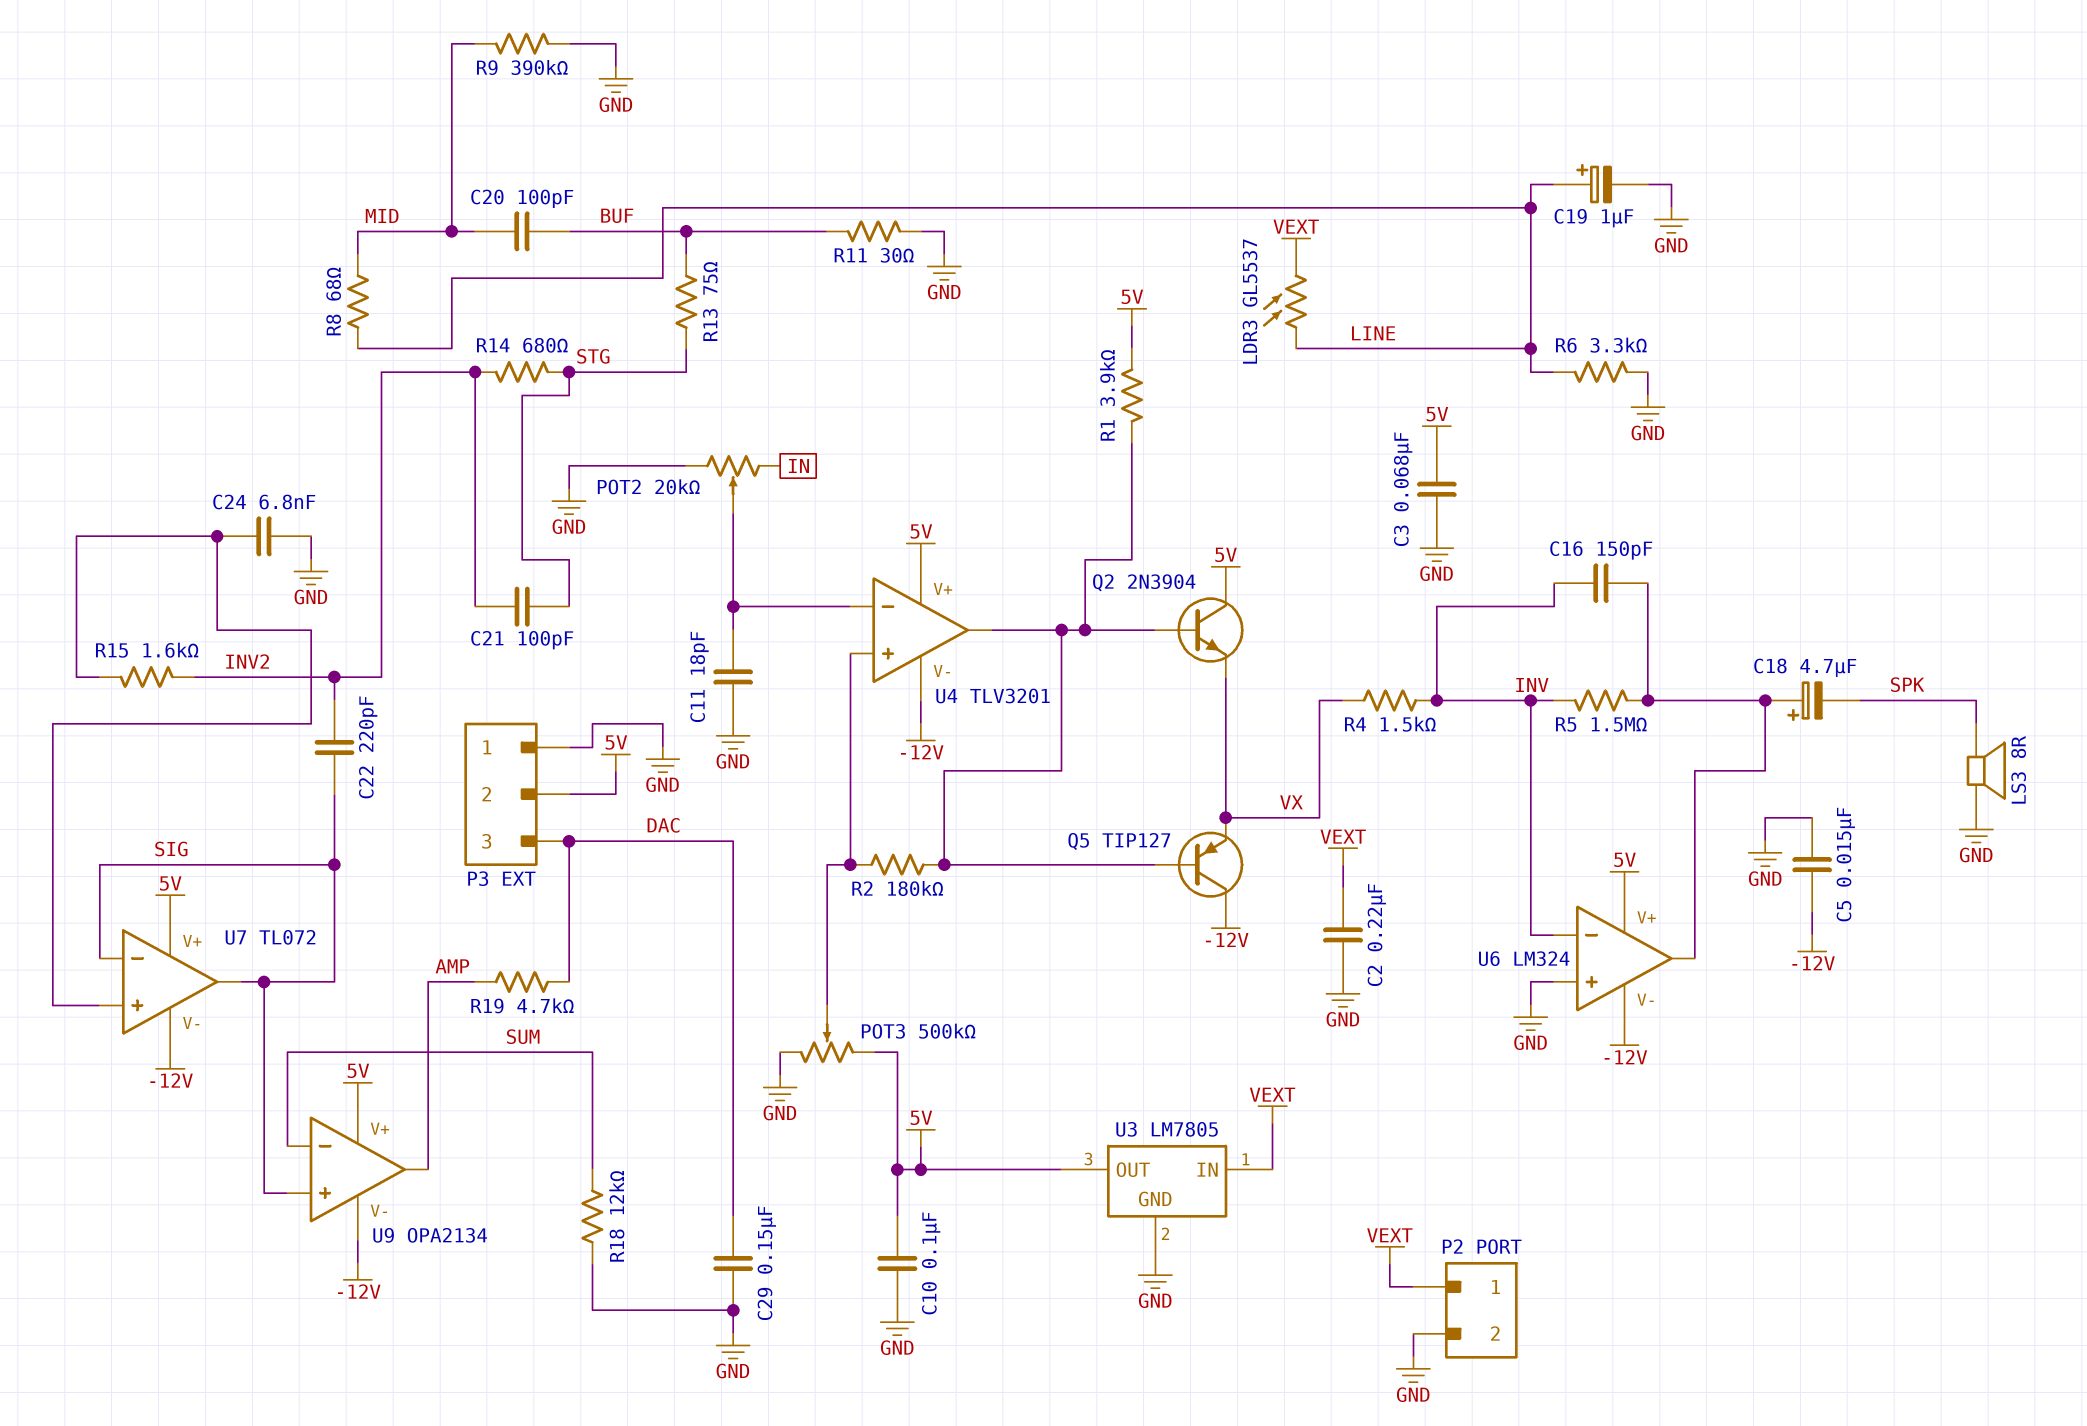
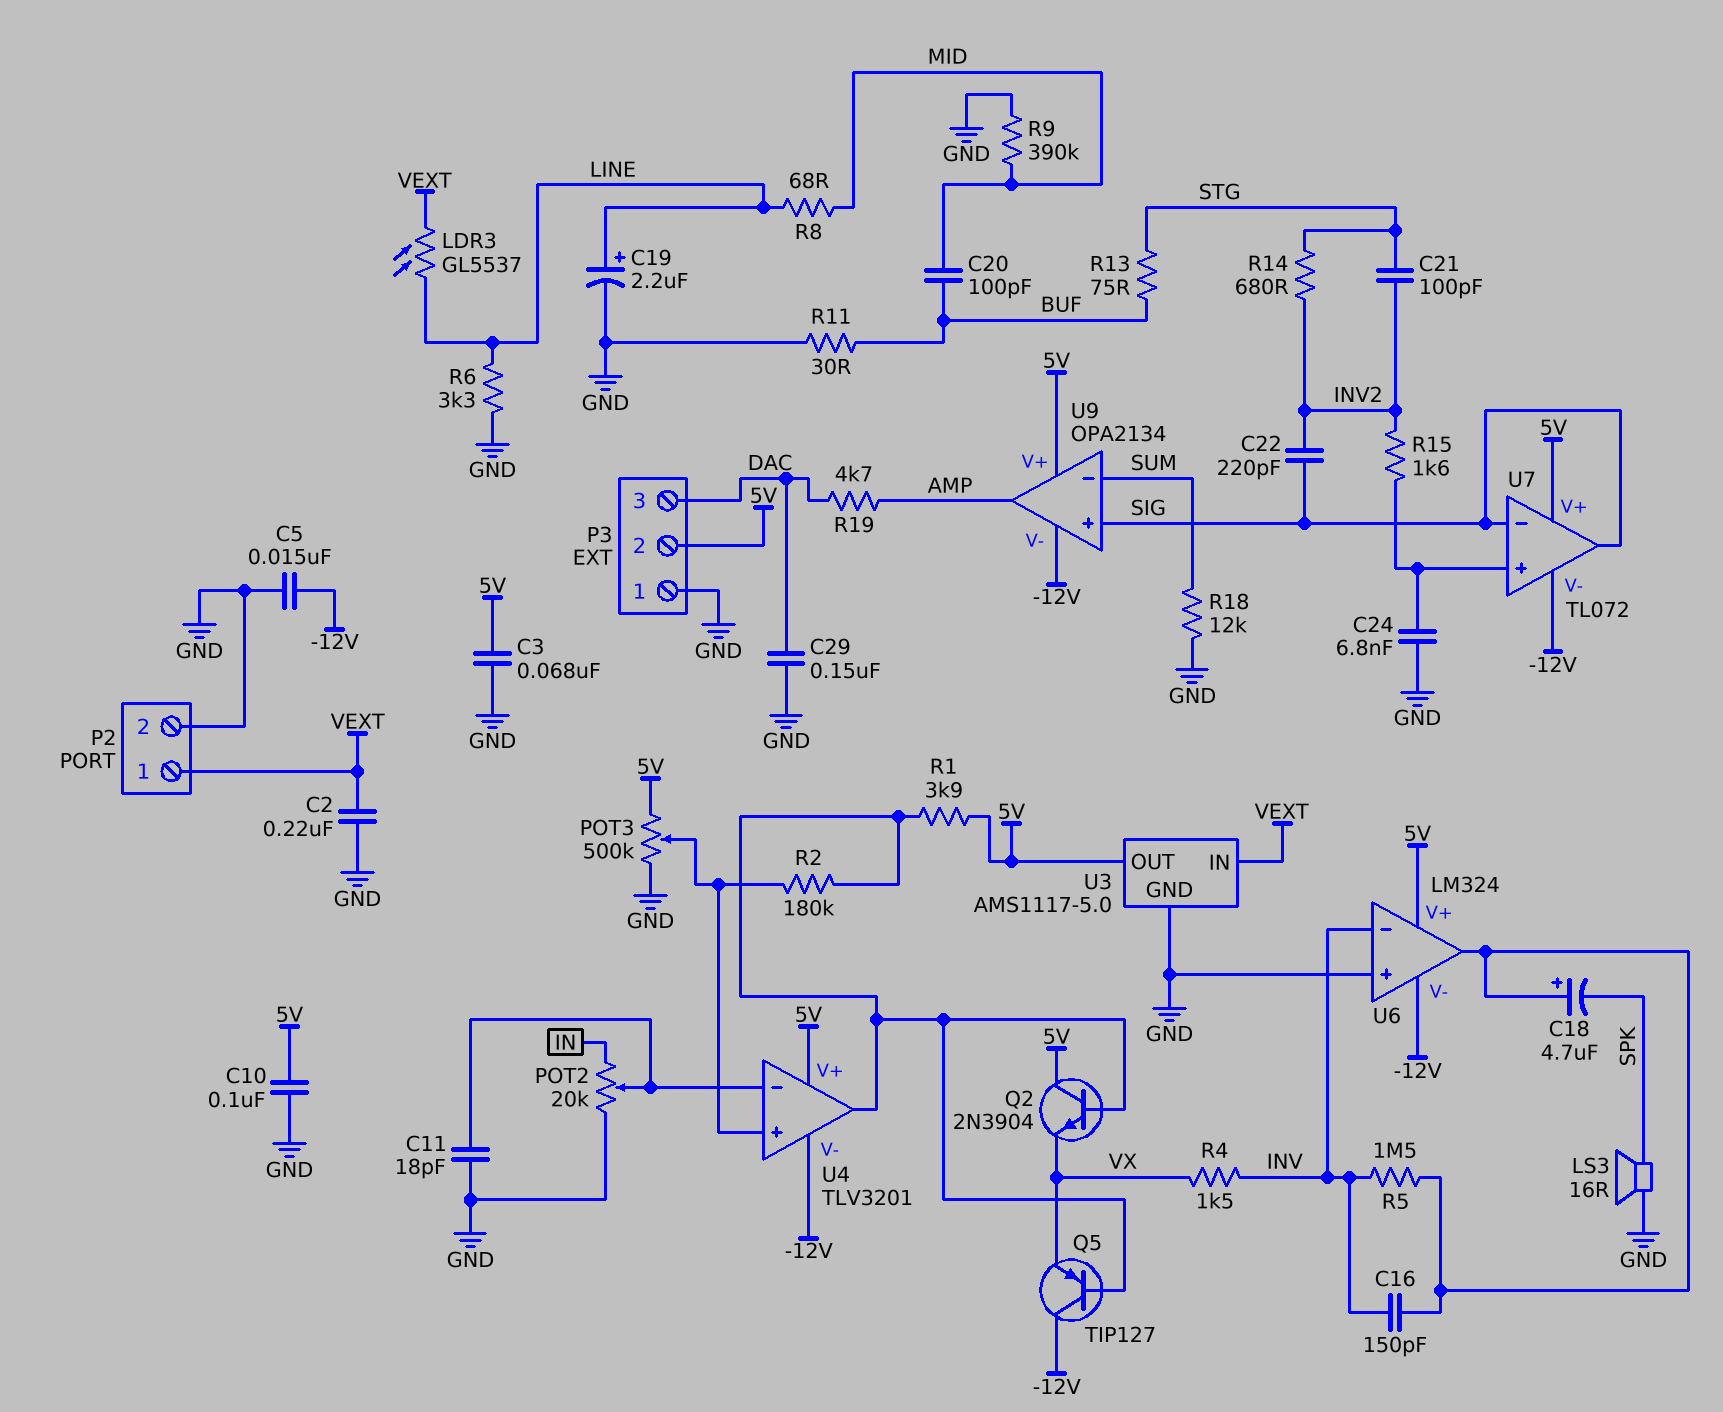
C19: 1uF (plus LINE, minus GND) -> 2.2uF (plus LINE, minus GND)
LS3: speaker 8R (GND, SPK) -> speaker 16R (GND, SPK)
U3: LM7805 -> AMS1117-5.0

